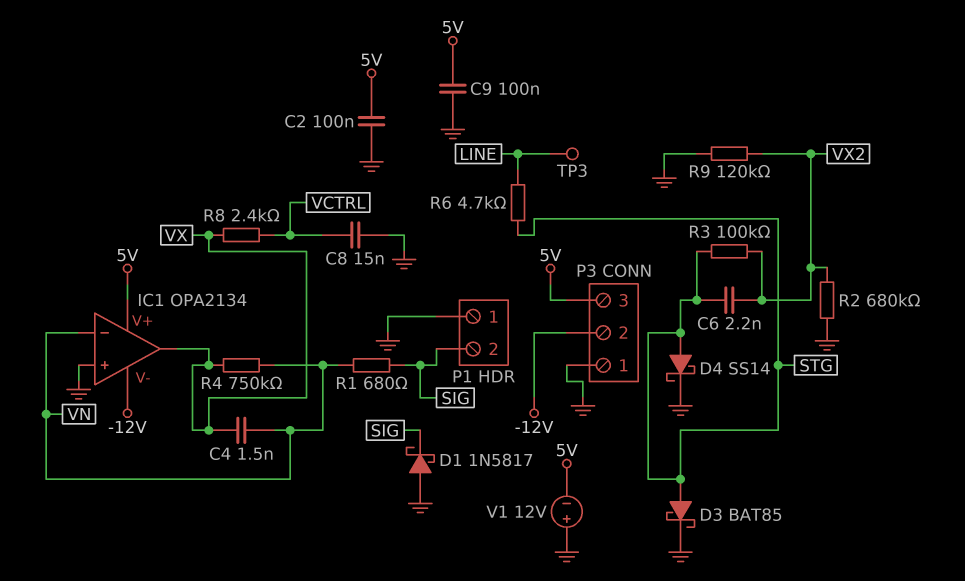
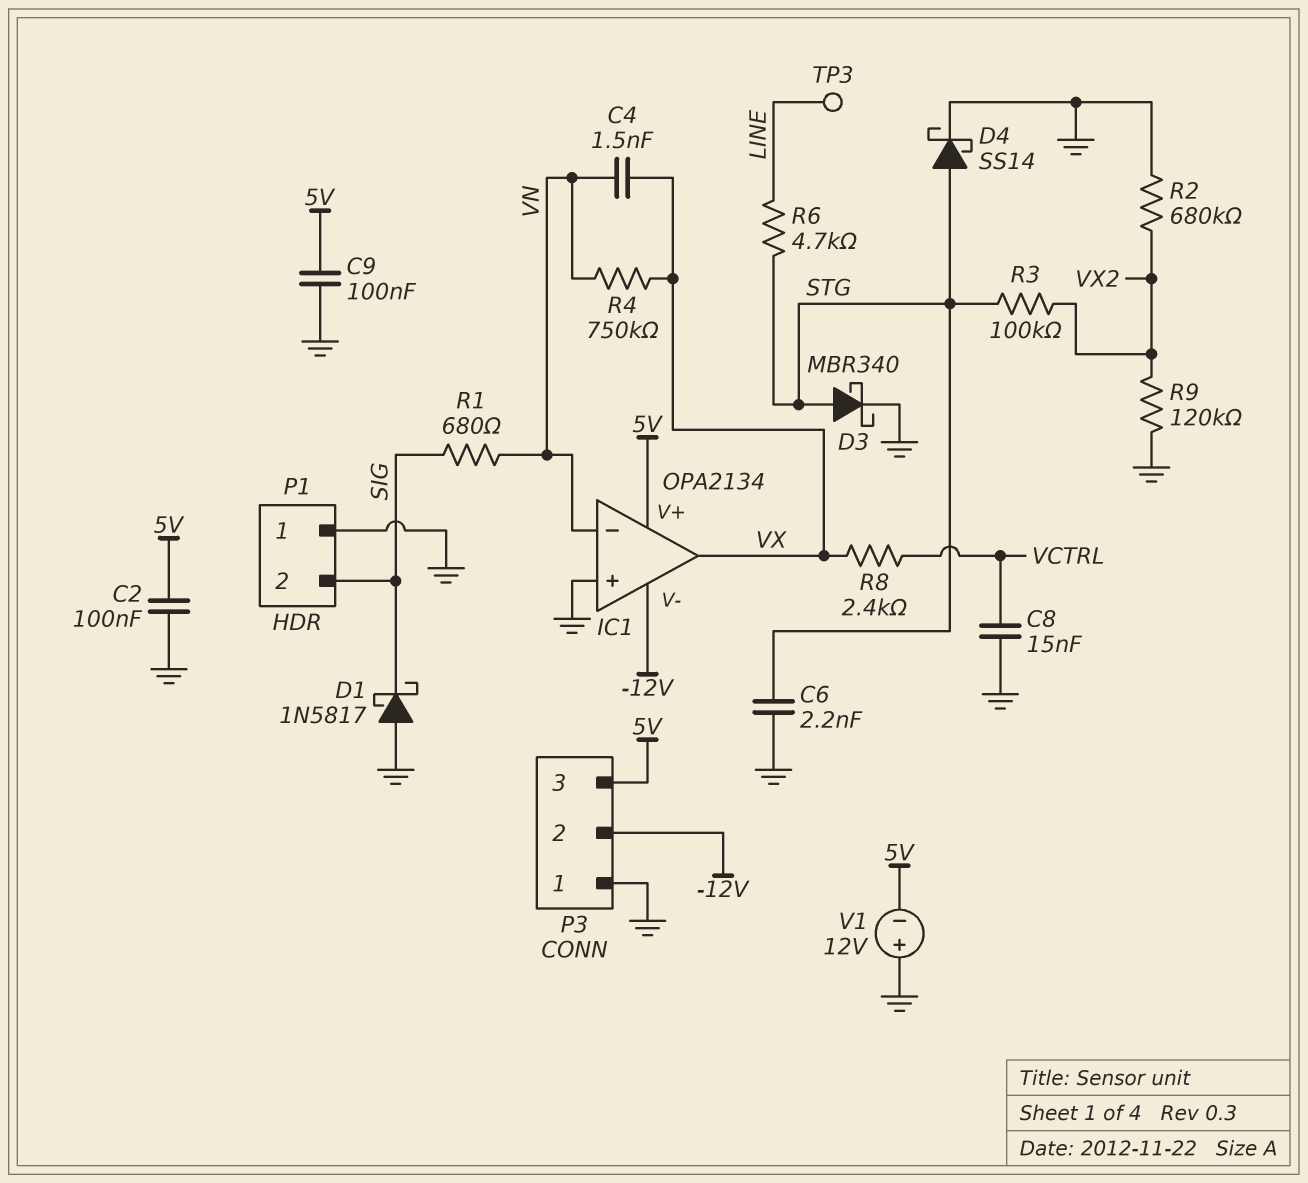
C6: 2.2nF (STG, VX2) -> 2.2nF (GND, STG)
D3: schottky BAT85 (A STG, K GND) -> schottky MBR340 (A STG, K GND)

